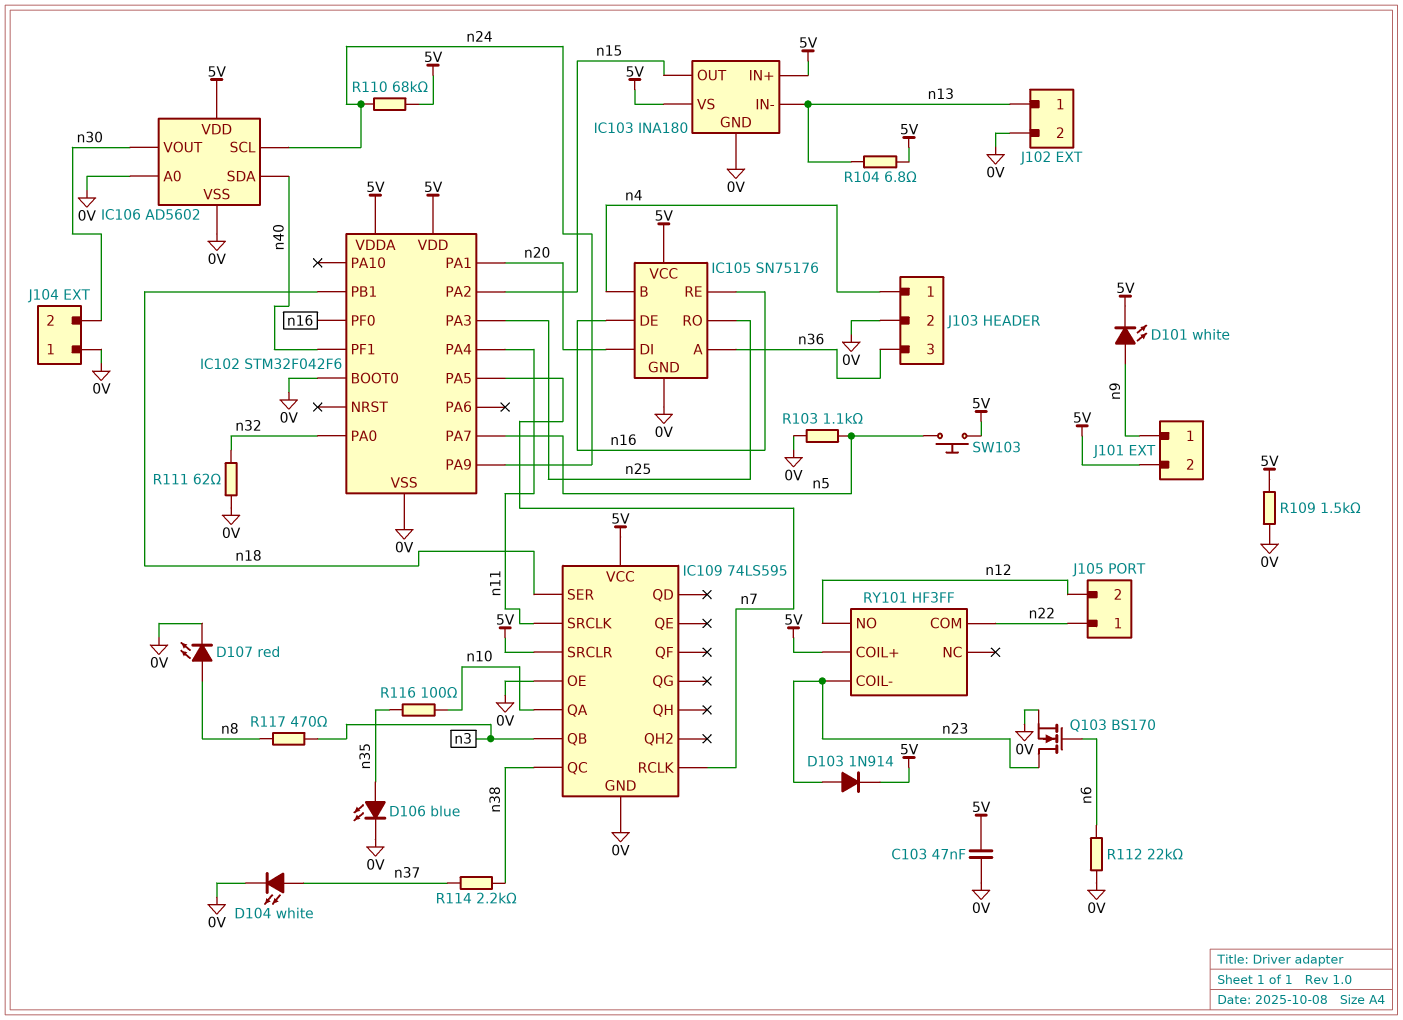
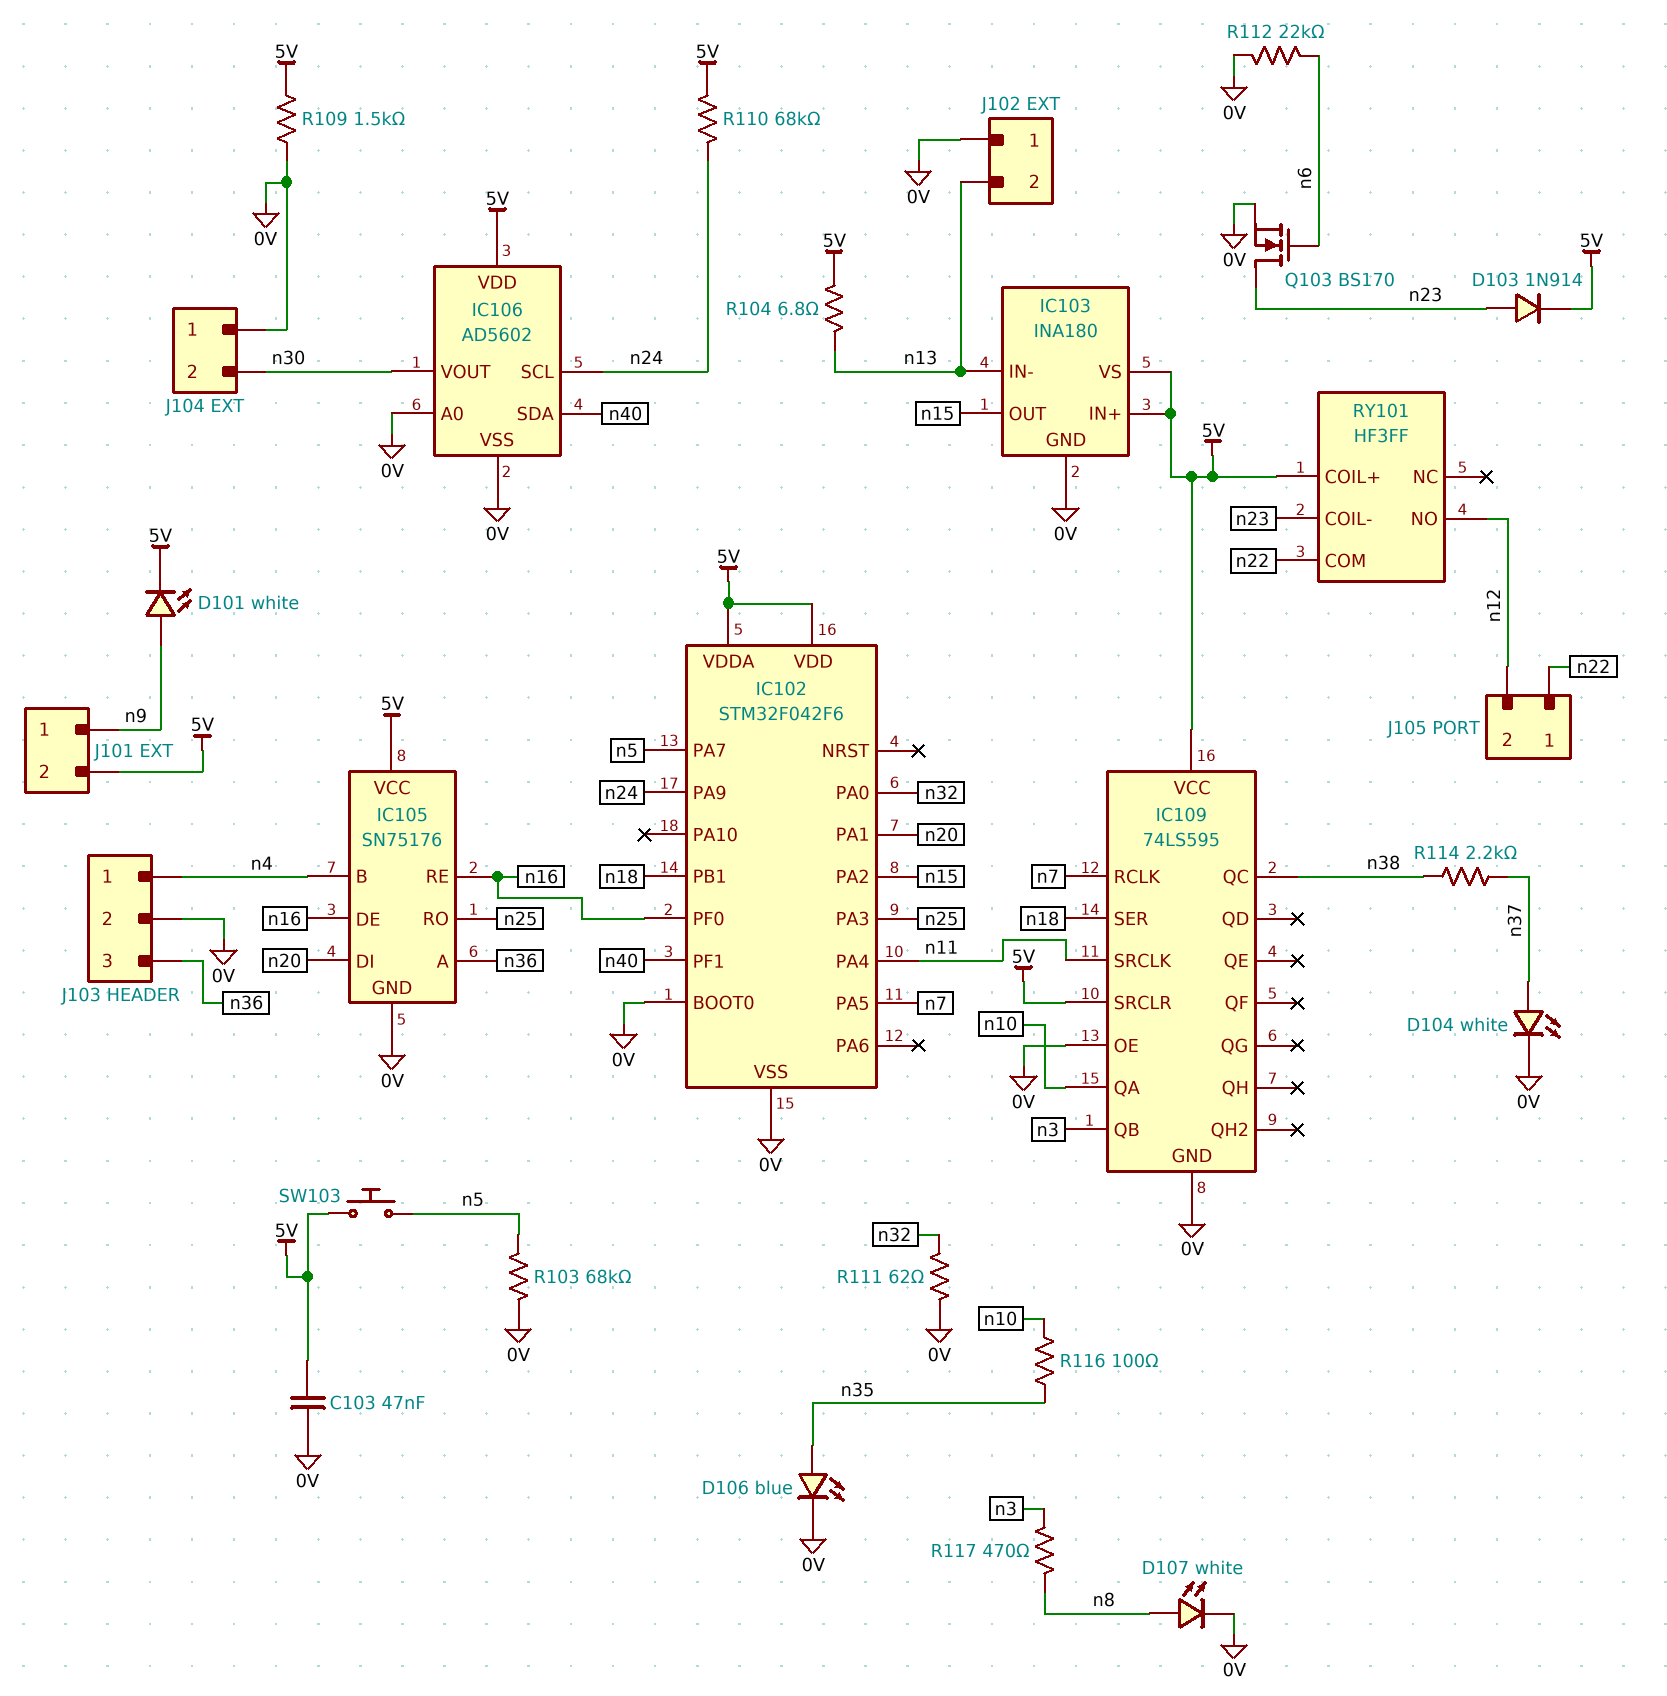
D107: LED red (A n8, K 0V) -> LED white (A n8, K 0V)
J102 pin 1: n13 -> 0V
J102 pin 2: 0V -> n13
R103: 1.1k (0V, n5) -> 68k (0V, n5)

